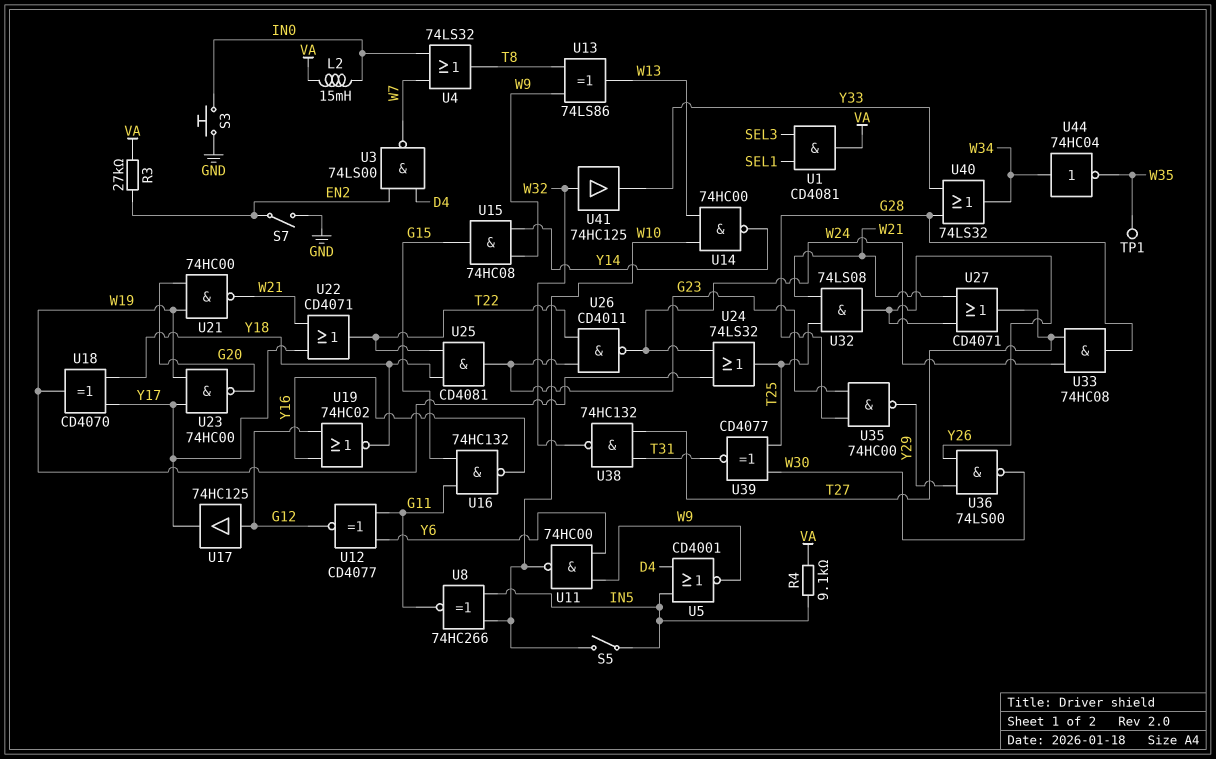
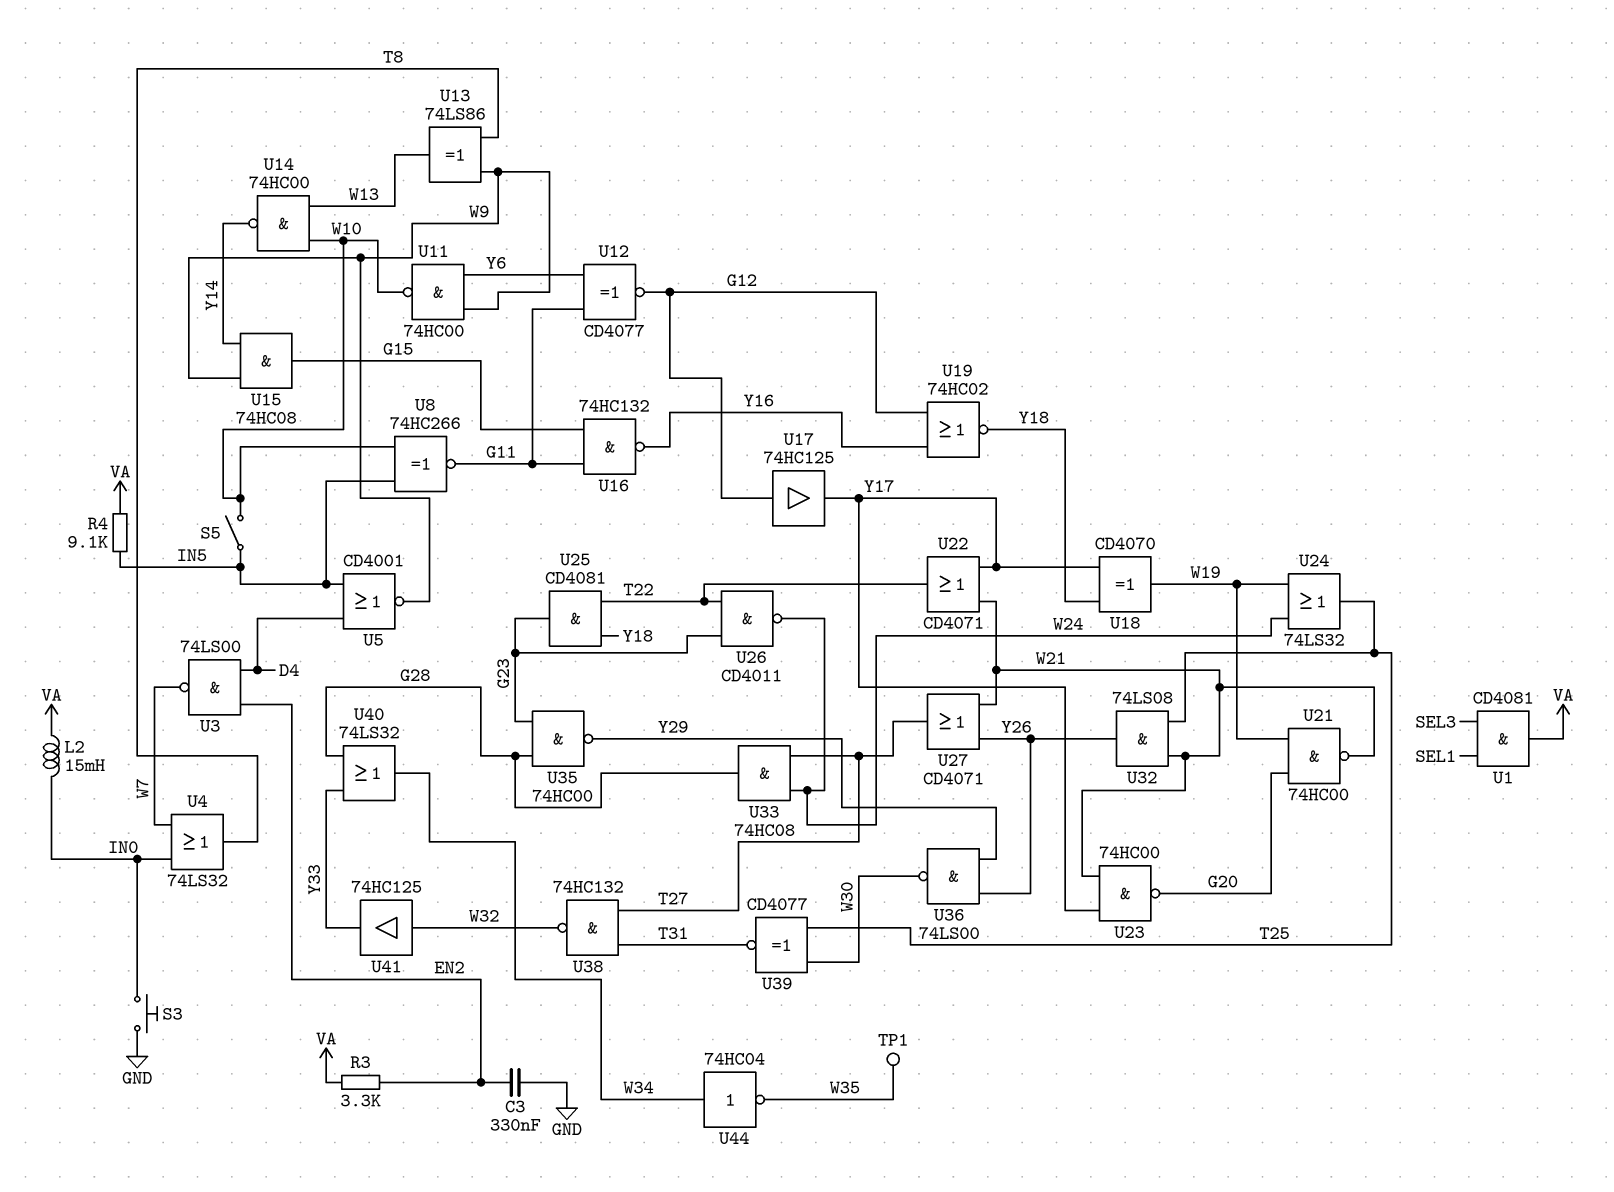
C3: none -> 330nF (EN2, GND)
R3: 27k (EN2, VA) -> 3.3k (EN2, VA)
S7: switch (EN2, GND) -> none
U23: NAND 74HC00 (in W19, in Y17, out G20) -> NAND 74HC00 (in W21, in Y17, out G20)

